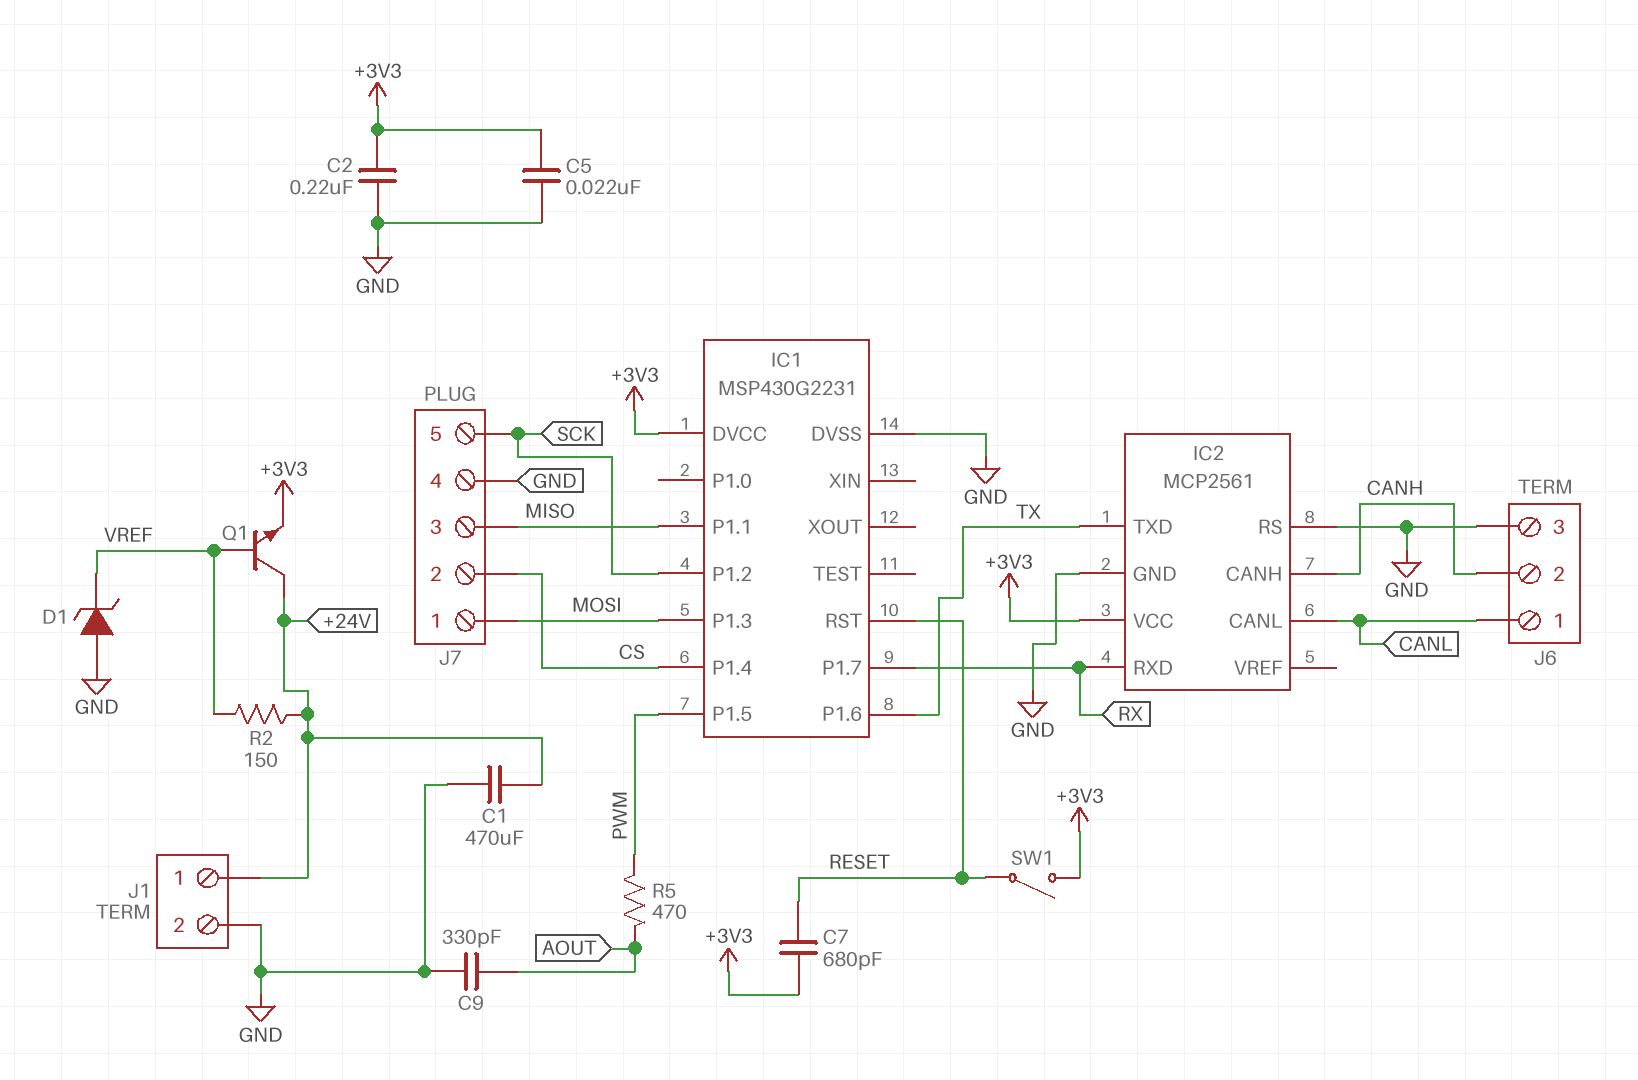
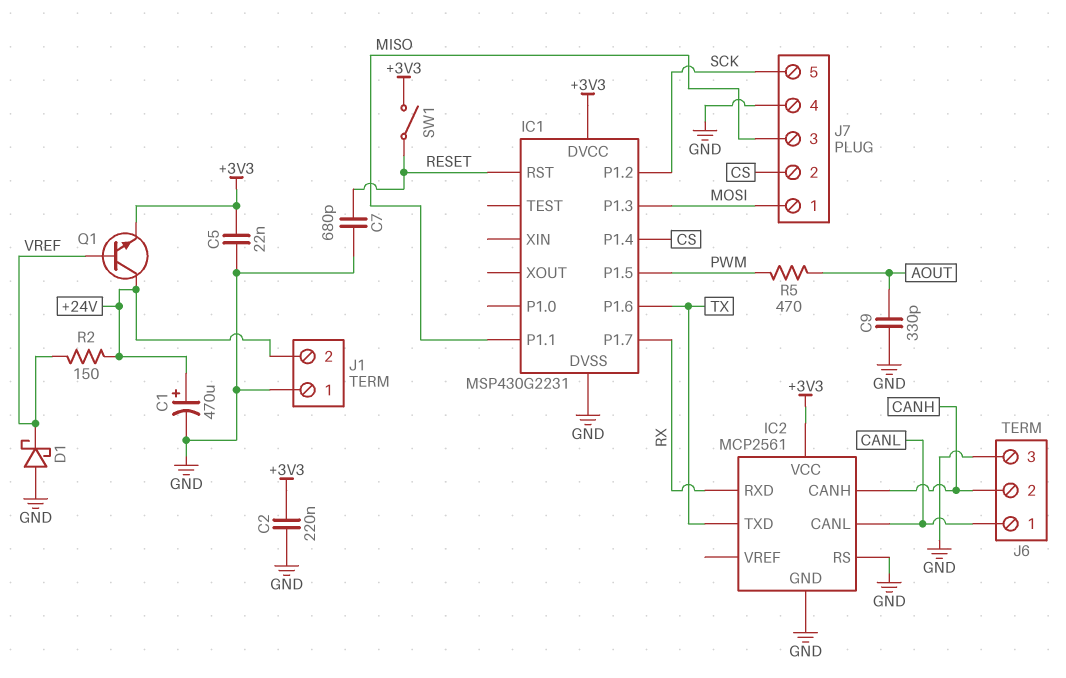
C1: 470uF (+24V, GND) -> 470uF (plus +24V, minus GND)
C7: 680pF (+3V3, RESET) -> 680pF (GND, RESET)
D1: zener (A GND, K VREF) -> schottky (A GND, K VREF)
J1 pin 1: +24V -> GND
J1 pin 2: GND -> +24V

